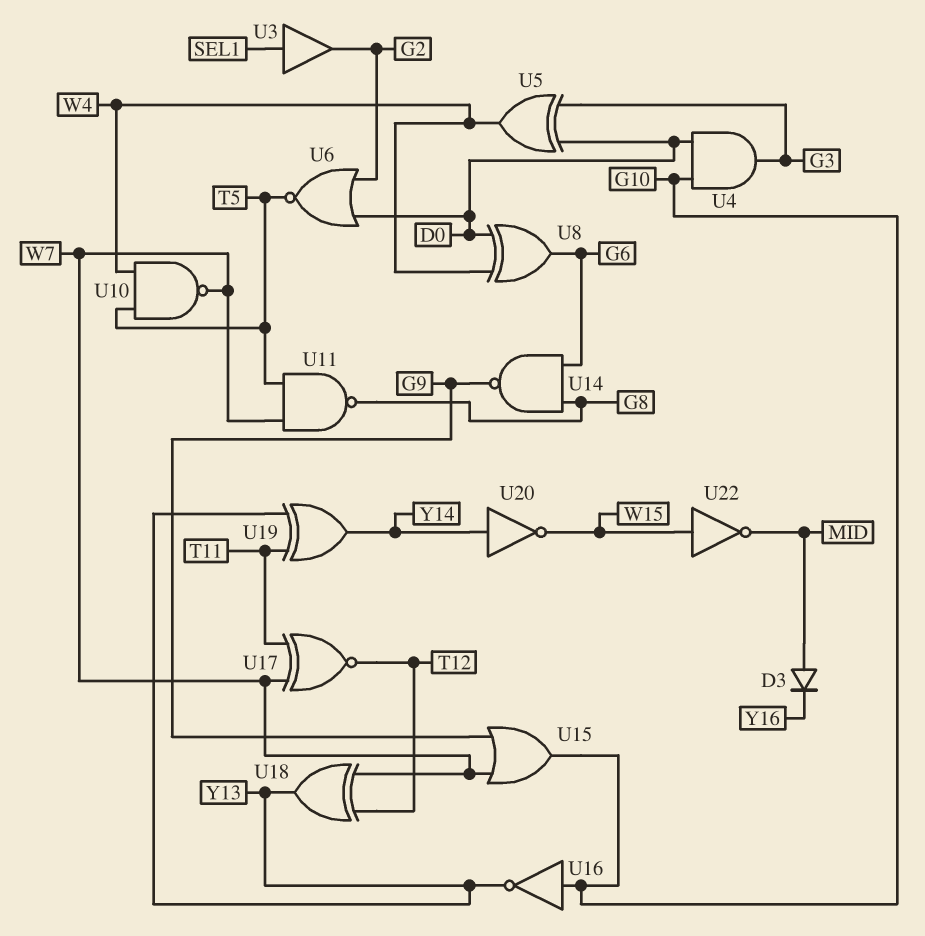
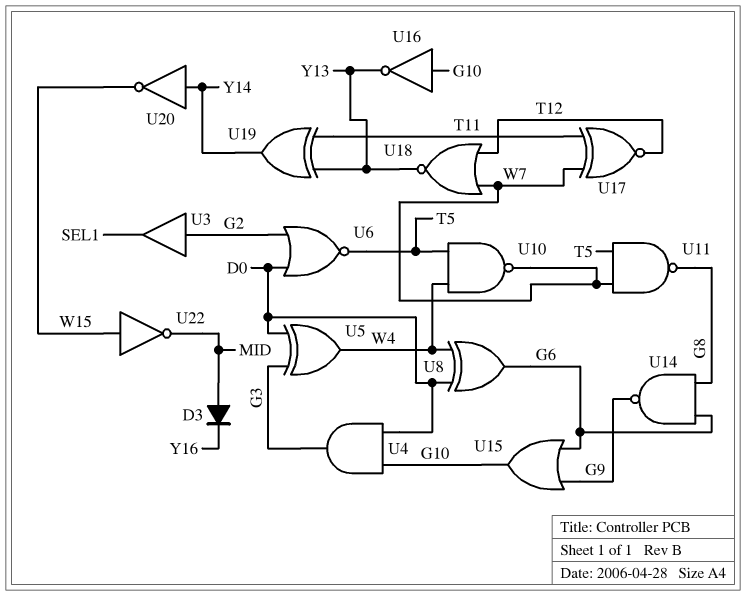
U3: buffer (in SEL1, out G2) -> buffer (in G2, out SEL1)
U15: OR (in G9, in W7, out G10) -> OR (in G6, in G9, out G10)
U18: XOR (in T12, in W7, out Y13) -> NOR (in T12, in W7, out Y13)

